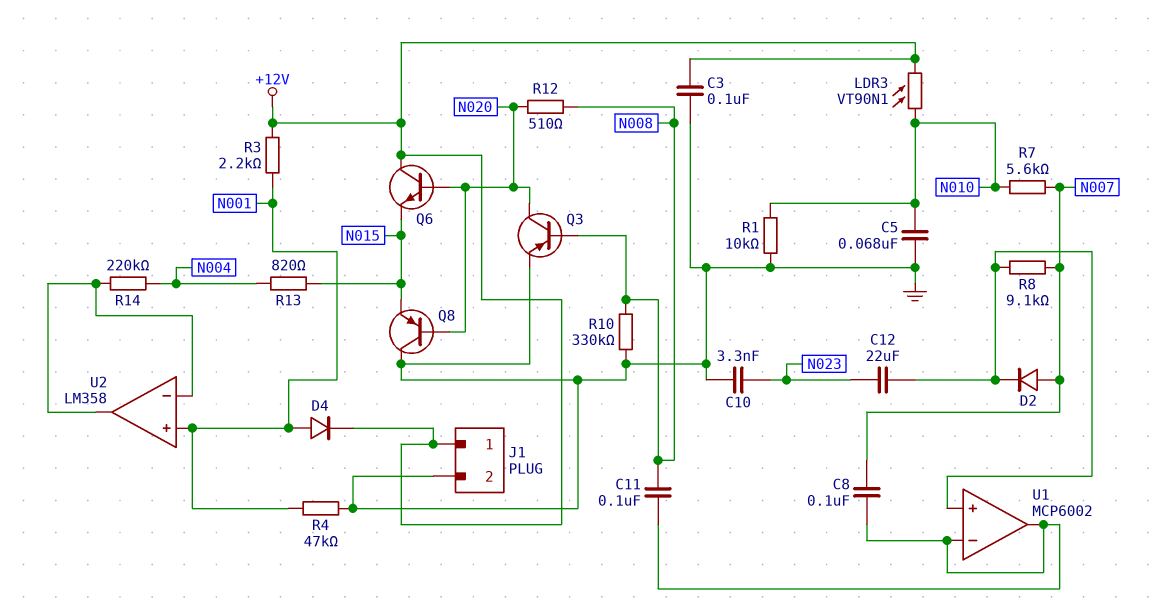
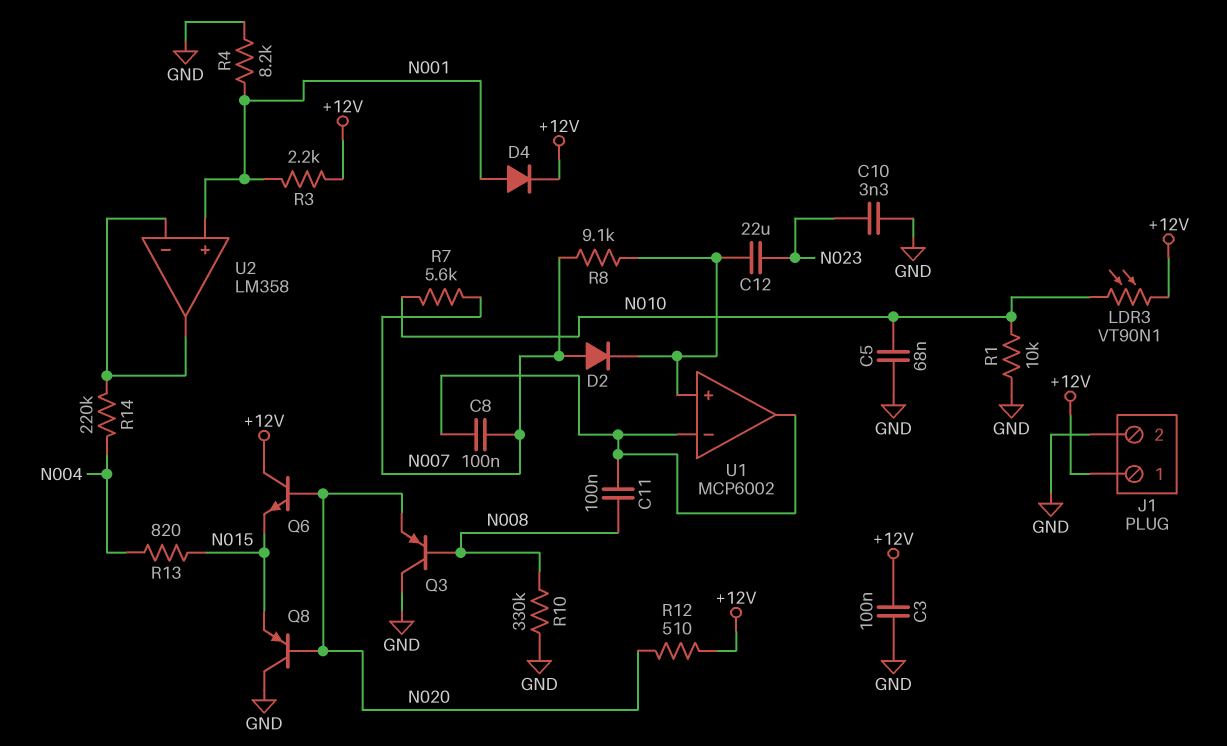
Q3: PNP (B N008, C N020, E GND) -> PNP (B N008, C GND, E N020)
R4: 47k (GND, N001) -> 8.2k (GND, N001)
R12: 510 (N008, N020) -> 510 (+12V, N020)

